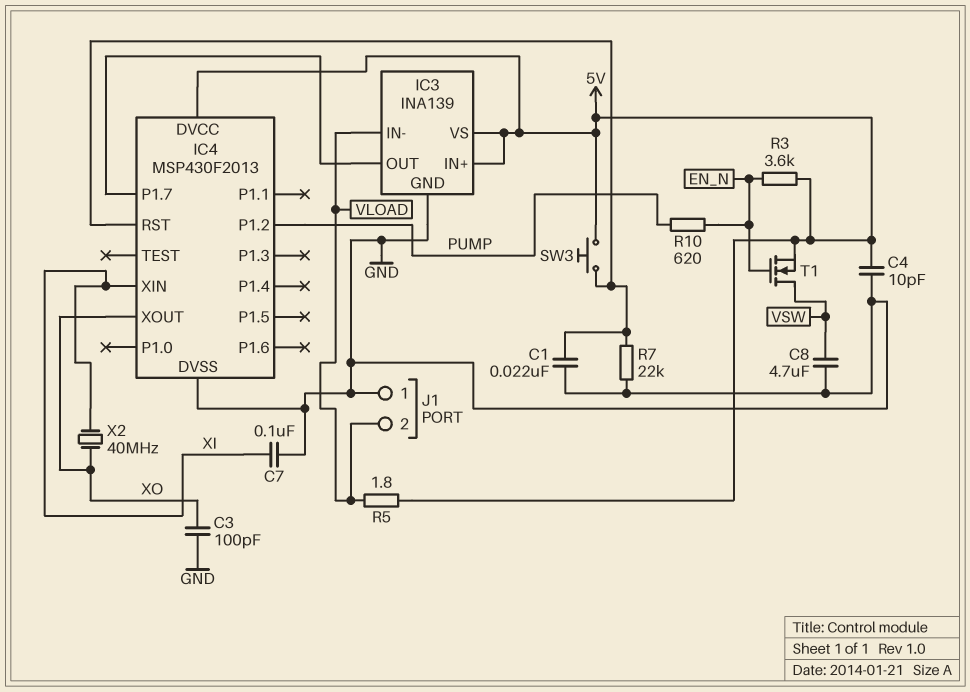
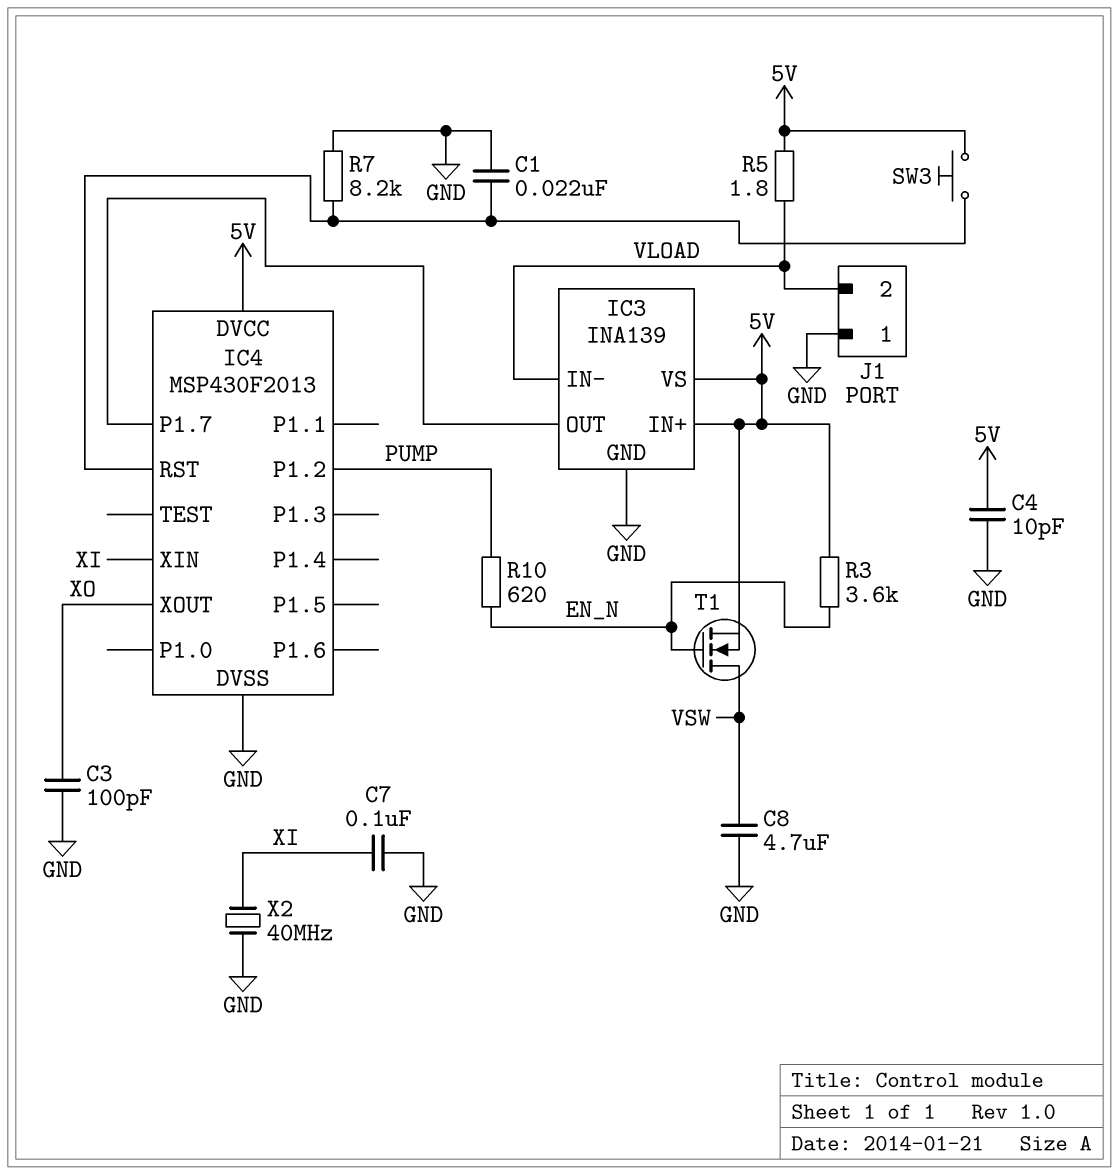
R7: 22k (GND, IC4/RST) -> 8.2k (GND, IC4/RST)
X2: 40MHz (XI, XO) -> 40MHz (GND, XI)

